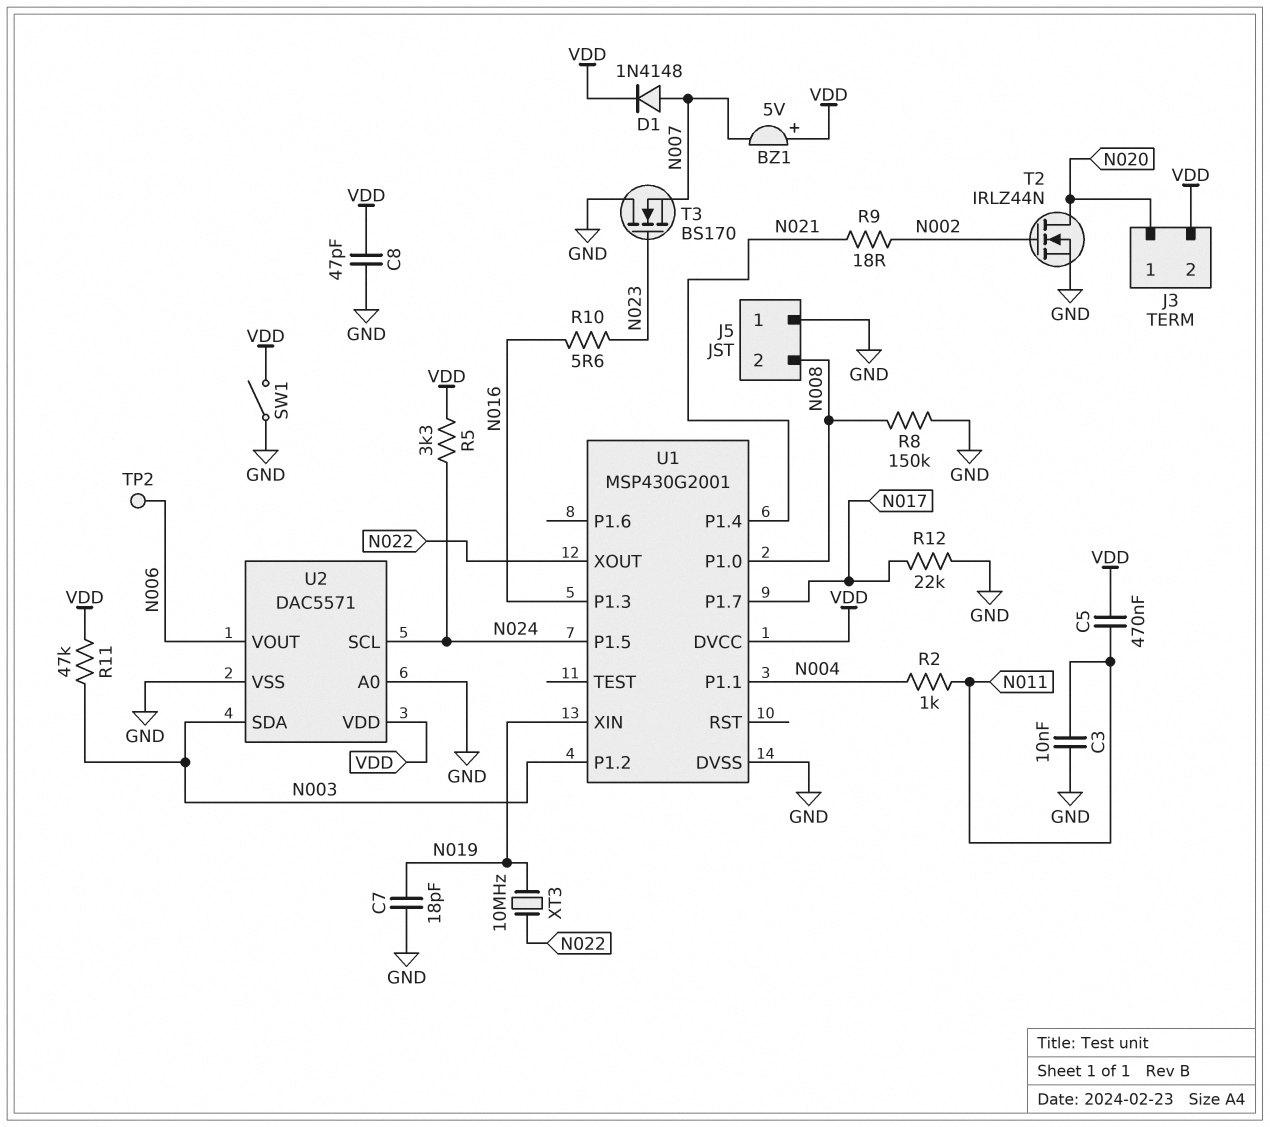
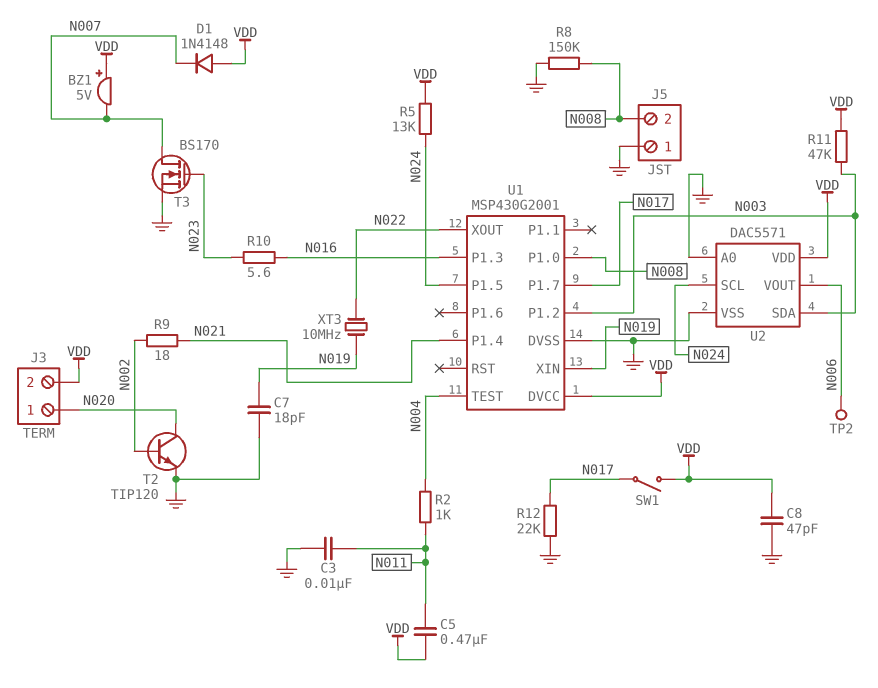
D1: diode 1N4148 (A N007, K VDD) -> diode 1N4148 (A VDD, K N007)
R5: 3.3k (N024, VDD) -> 13k (N024, VDD)
SW1: switch (GND, VDD) -> switch (N017, VDD)
T2: NMOS IRLZ44N (G N002, D N020, S GND) -> NPN TIP120 (B N002, C N020, E GND)
T3: NMOS BS170 (G N023, D GND, S N007) -> NMOS BS170 (G N023, D N007, S GND)
U1 pin P1.1: N004 -> none
U1 pin TEST: none -> N004

